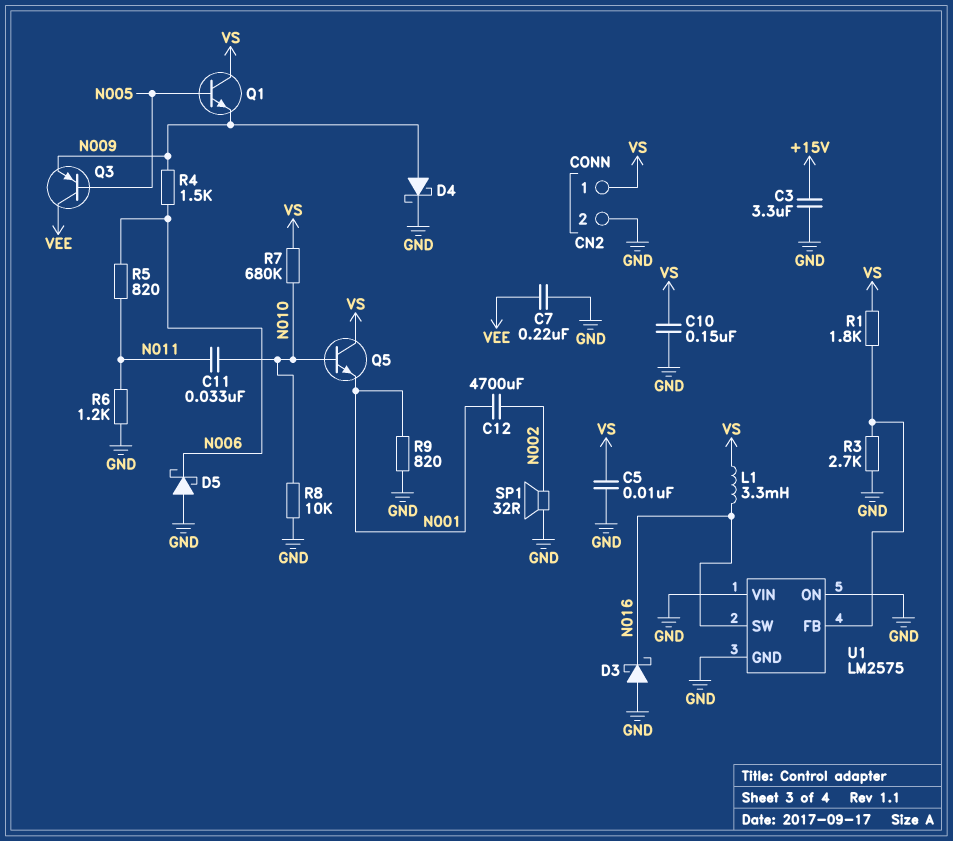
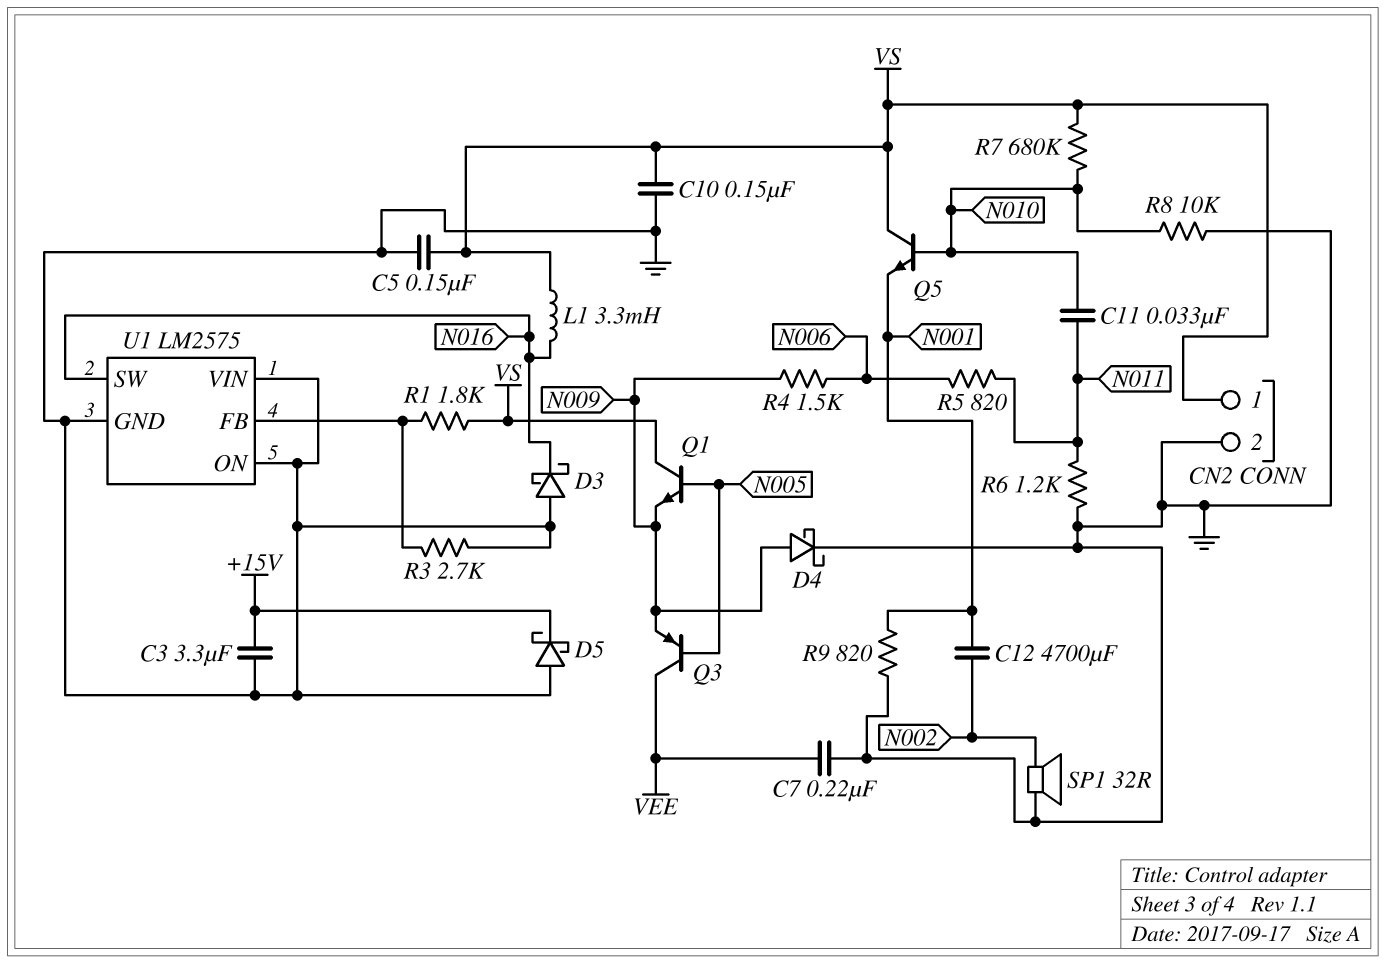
C5: 10nF (GND, VS) -> 150nF (GND, VS)
D5: schottky (A GND, K N006) -> schottky (A GND, K +15V)

